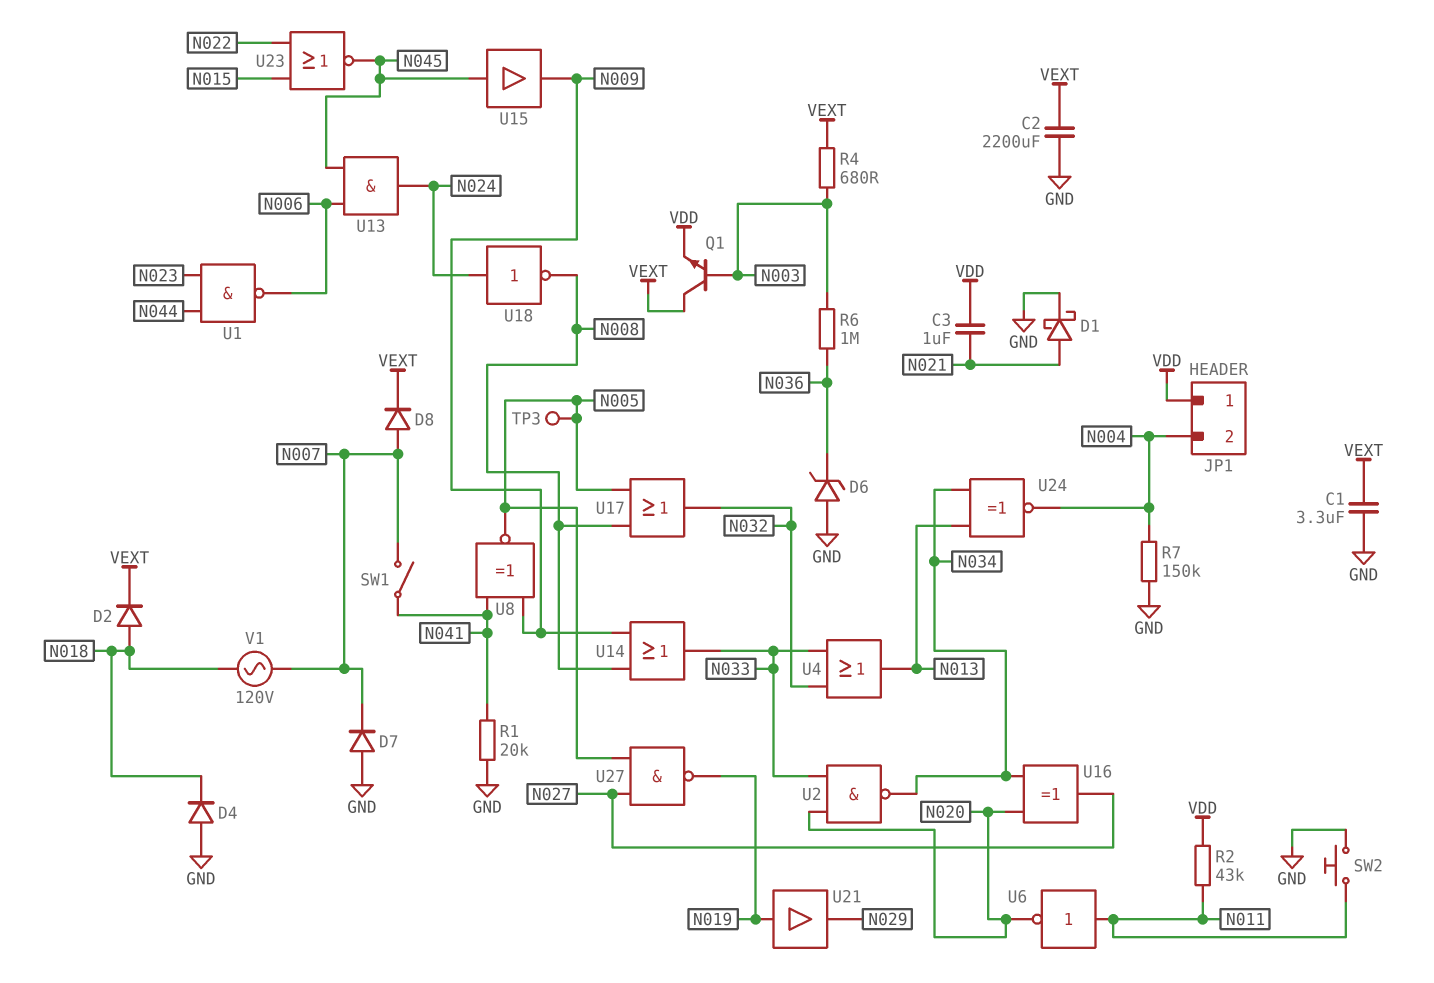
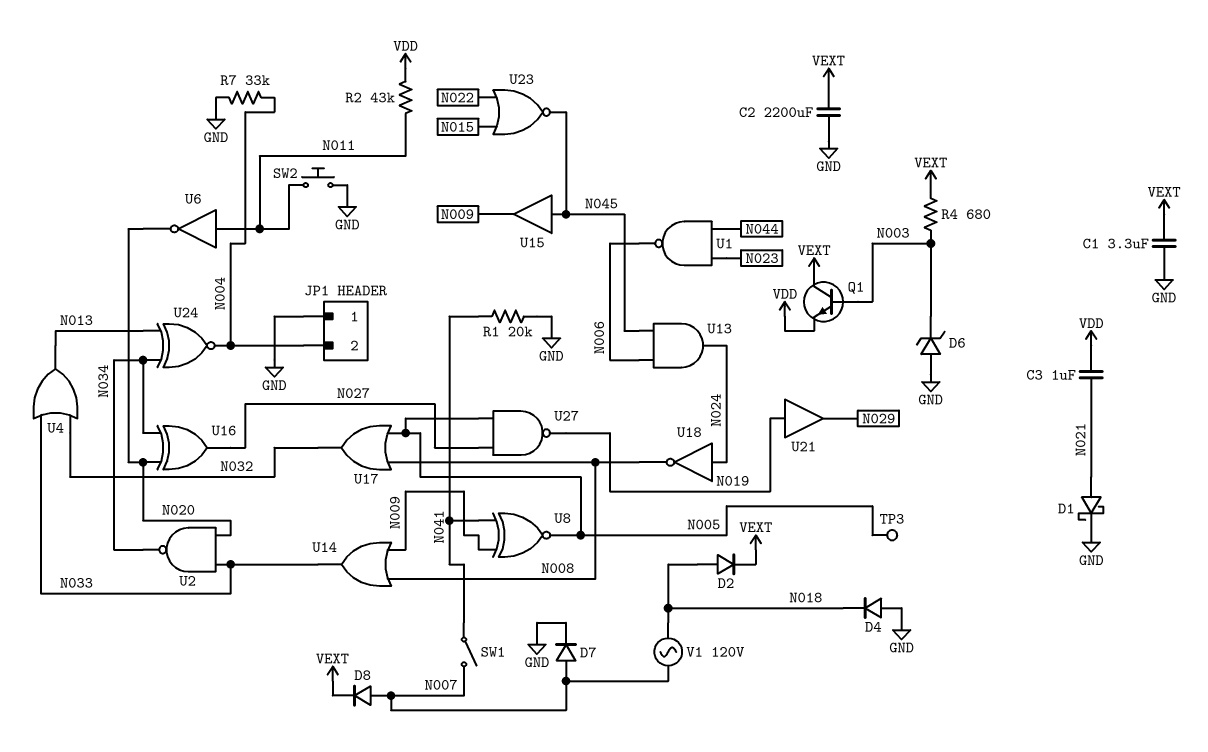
D6: zener (A GND, K N036) -> zener (A GND, K N003)
D7: diode (A GND, K N007) -> diode (A N007, K GND)
JP1 pin 1: VDD -> GND
R6: 1M (N003, N036) -> none
R7: 150k (GND, N004) -> 33k (GND, N004)

